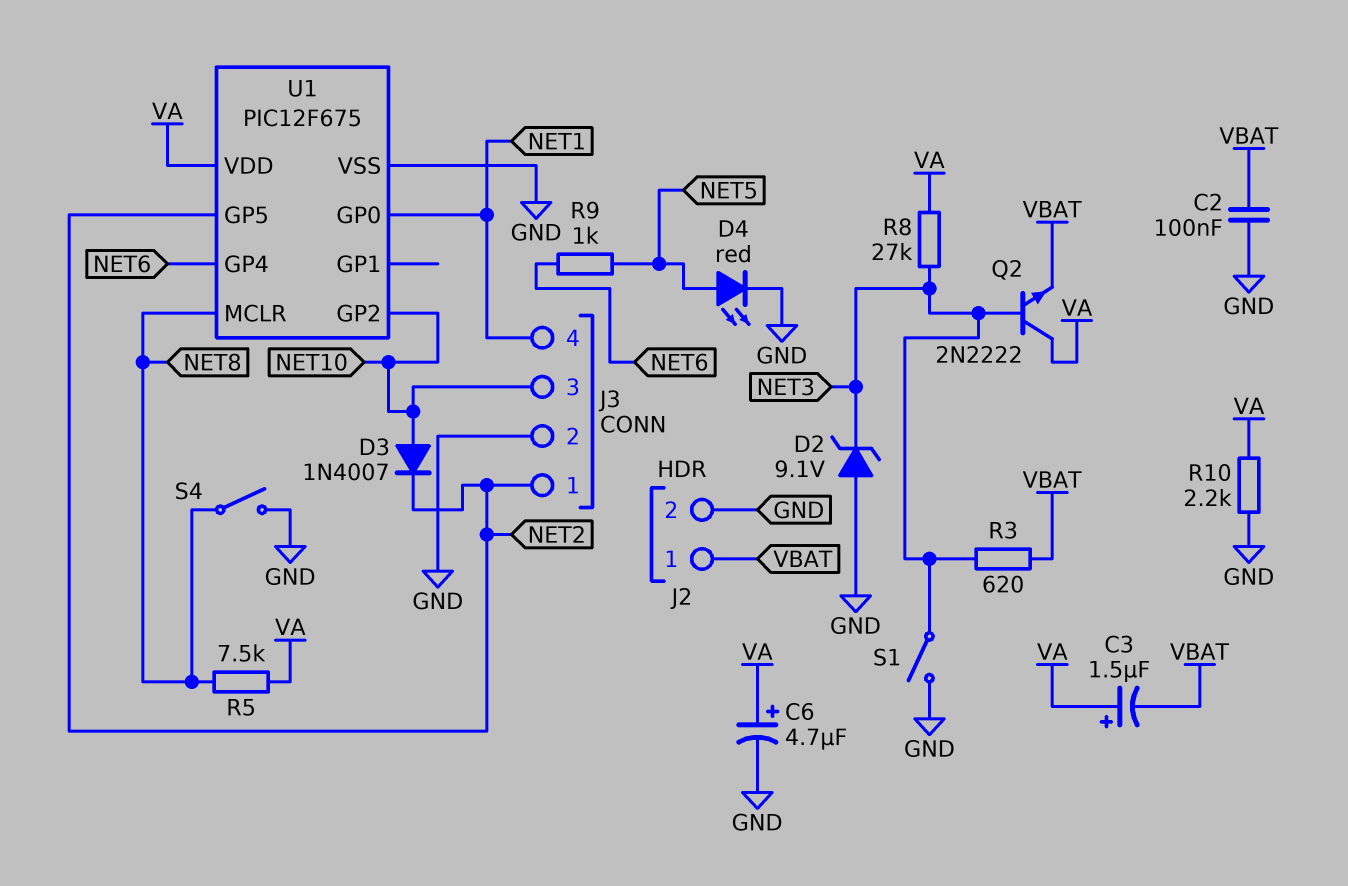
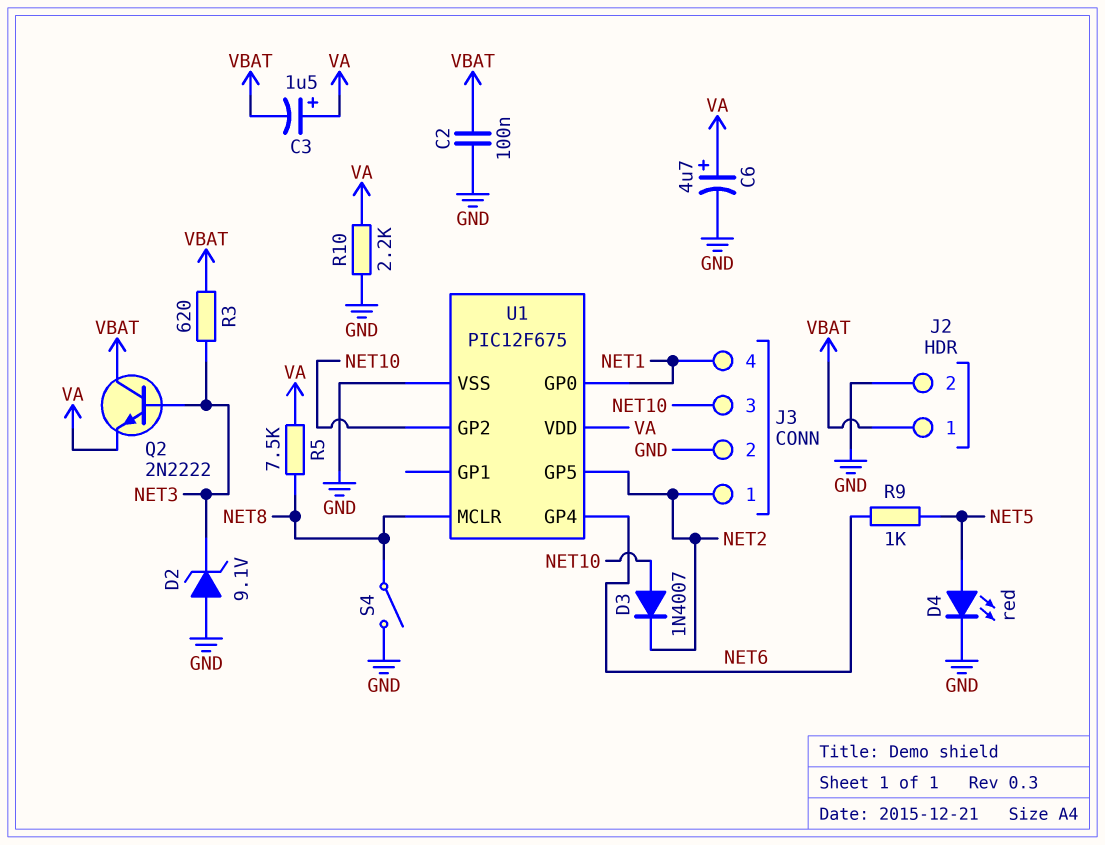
Q2: NPN 2N2222 (B NET3, C VA, E VBAT) -> NPN 2N2222 (B NET3, C VBAT, E VA)
R8: 27k (NET3, VA) -> none
S1: switch (GND, NET3) -> none

